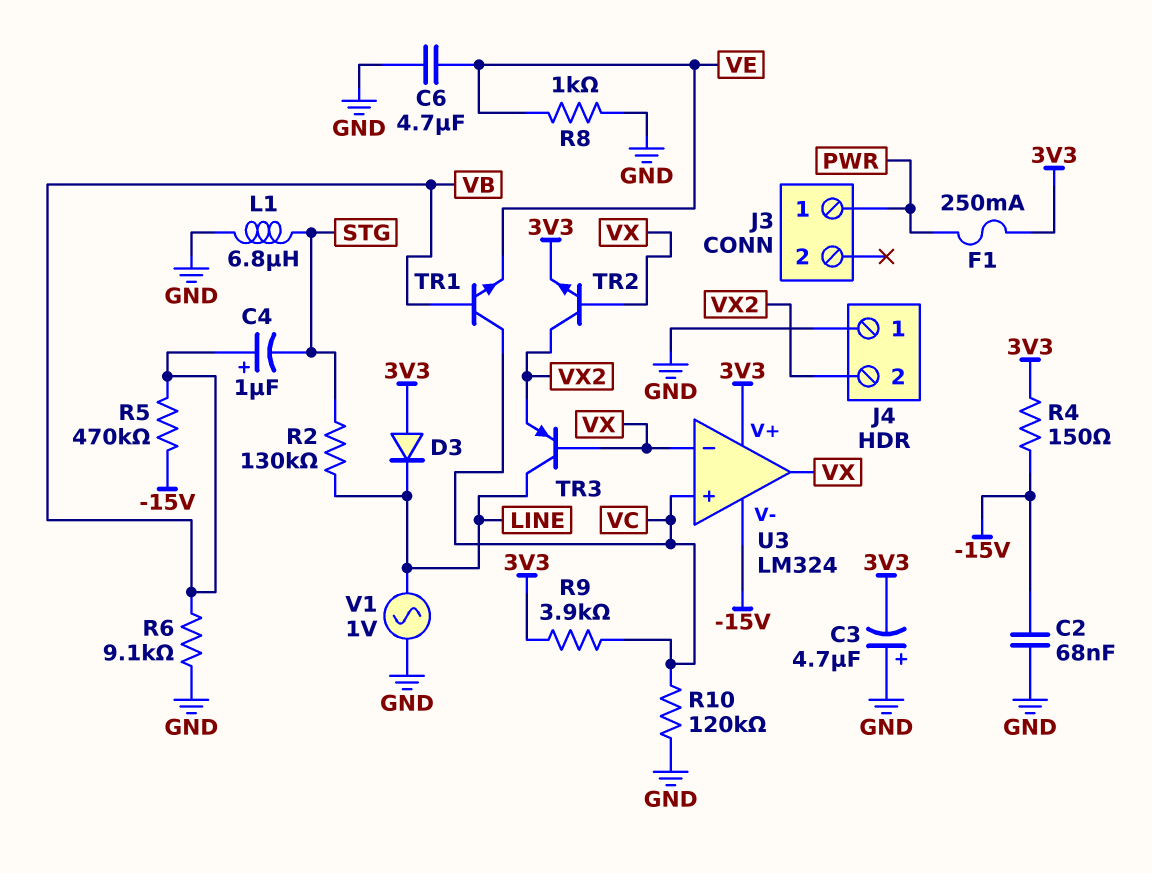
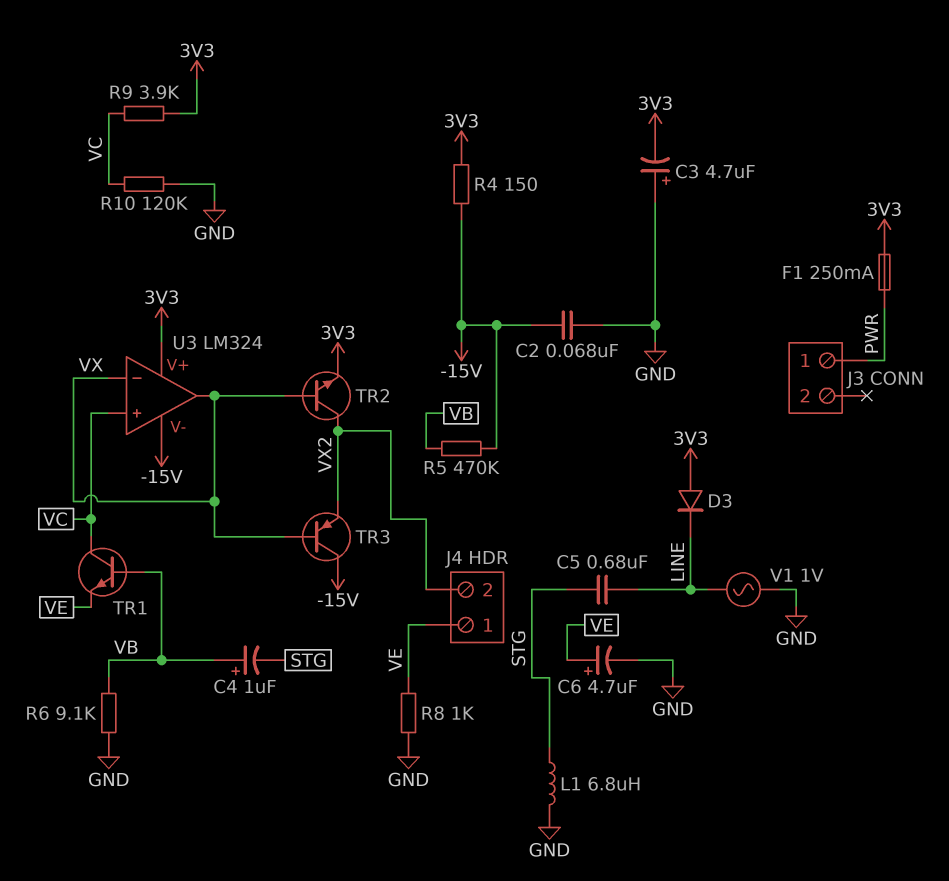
C5: none -> 680nF (LINE, STG)
C6: 4.7uF (GND, VE) -> 4.7uF (plus VE, minus GND)
J4 pin 1: GND -> VE
R2: 130k (LINE, STG) -> none
TR3: PNP (B VX, C LINE, E VX2) -> PNP (B VX, C -15V, E VX2)

